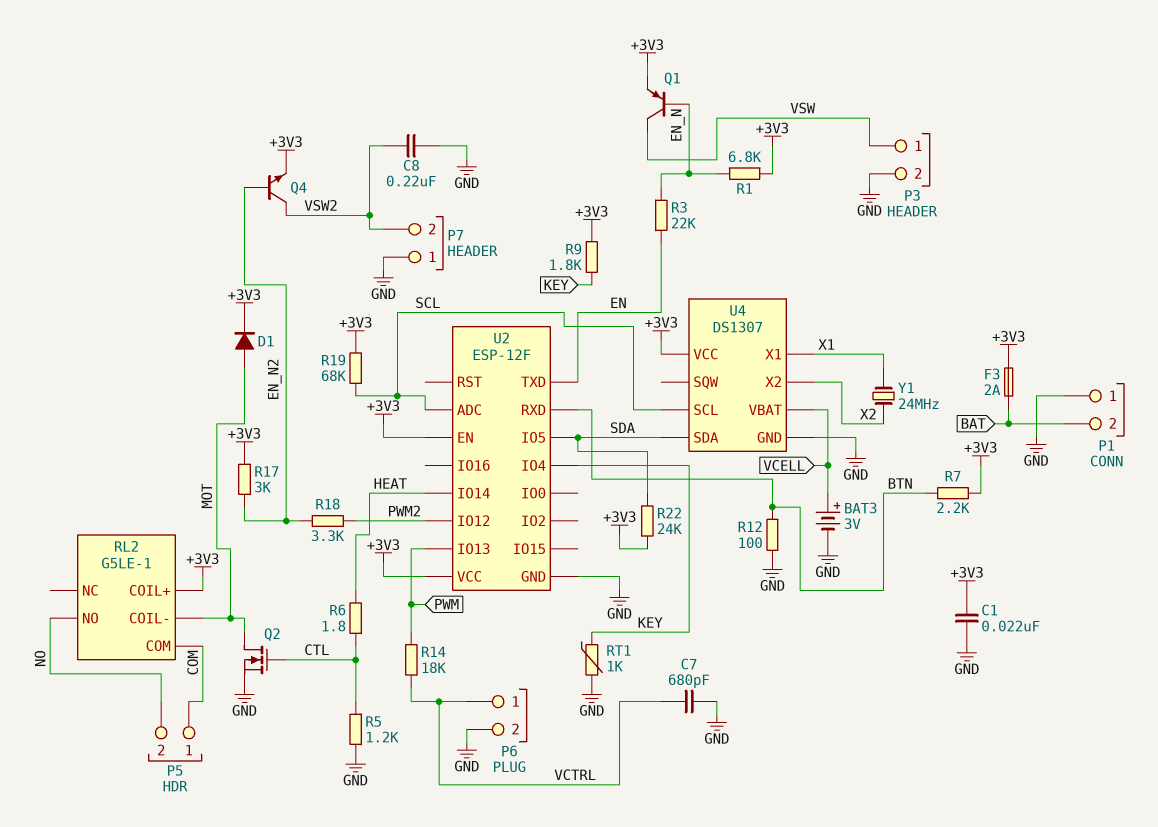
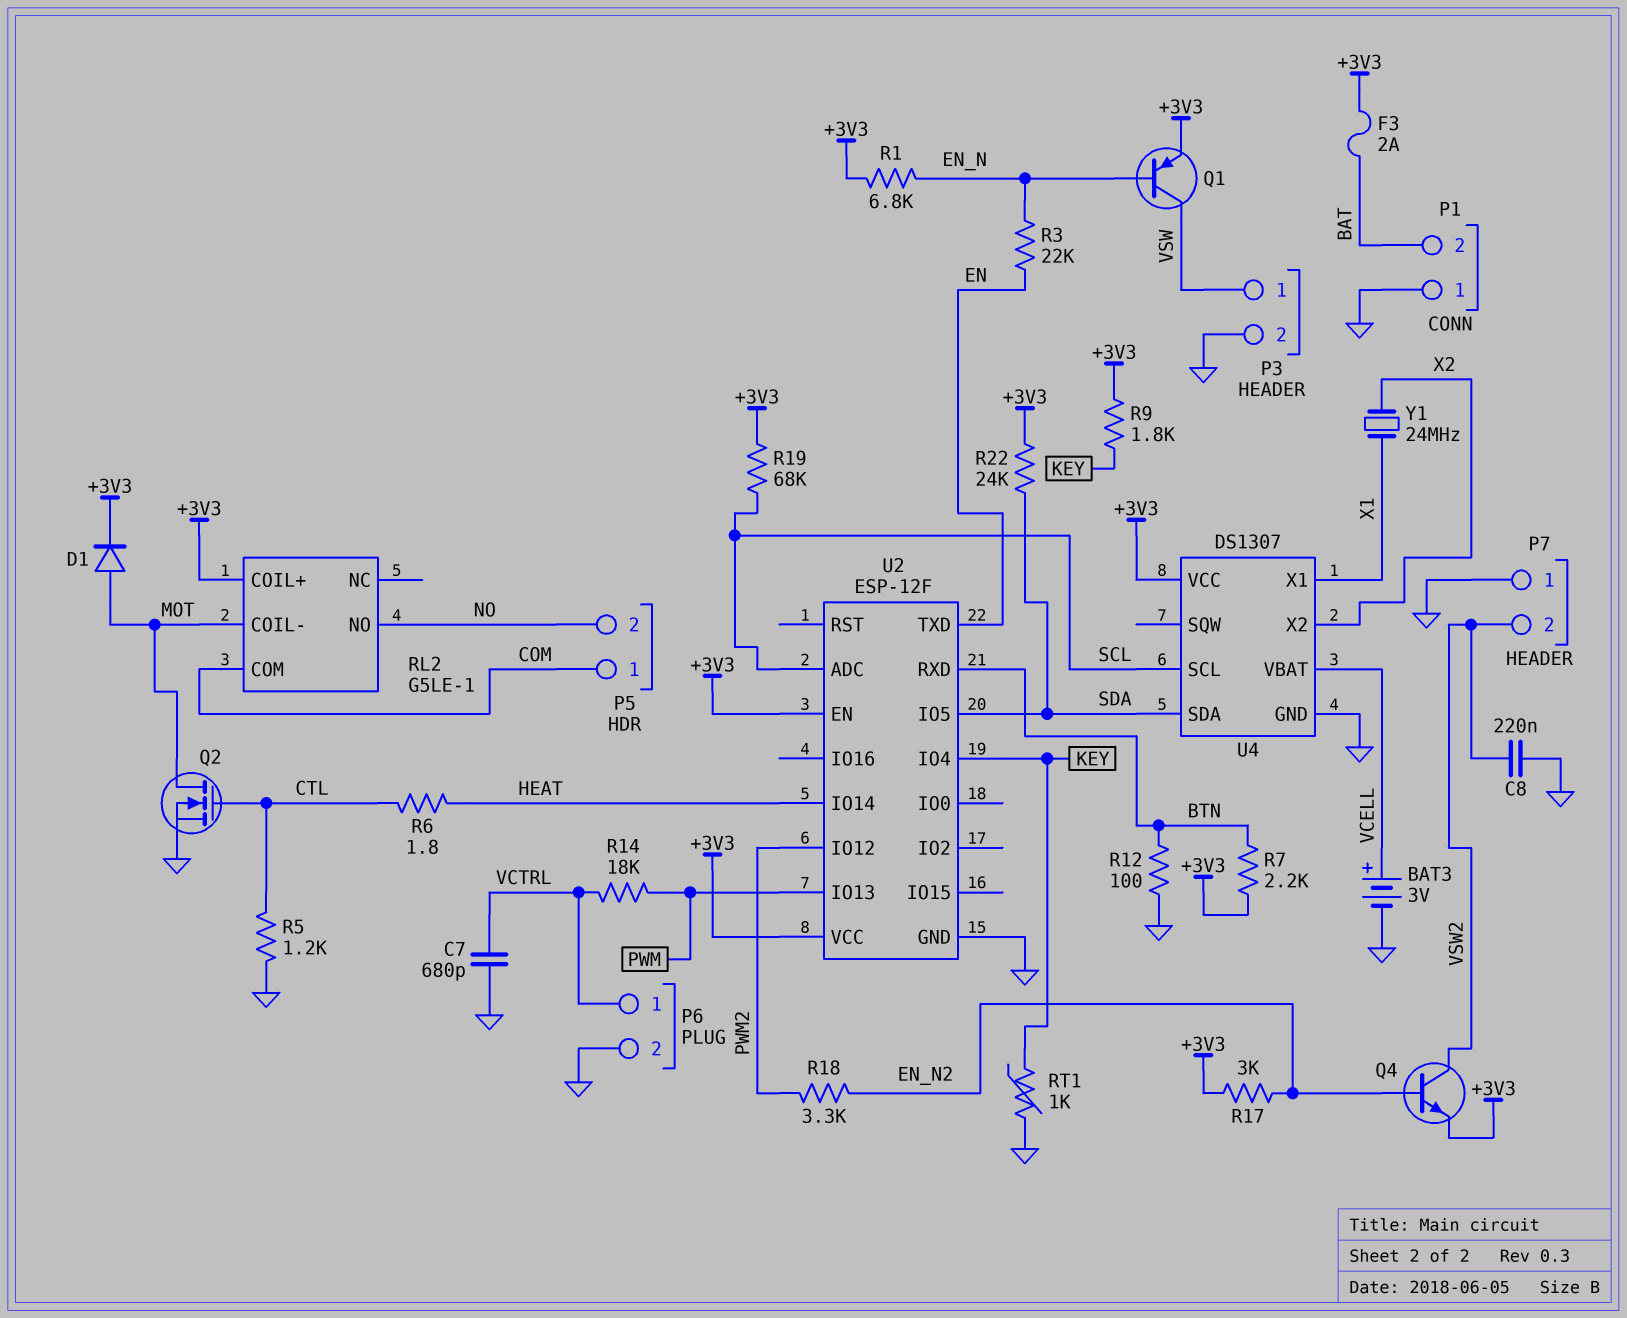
C1: 22nF (+3V3, GND) -> none

